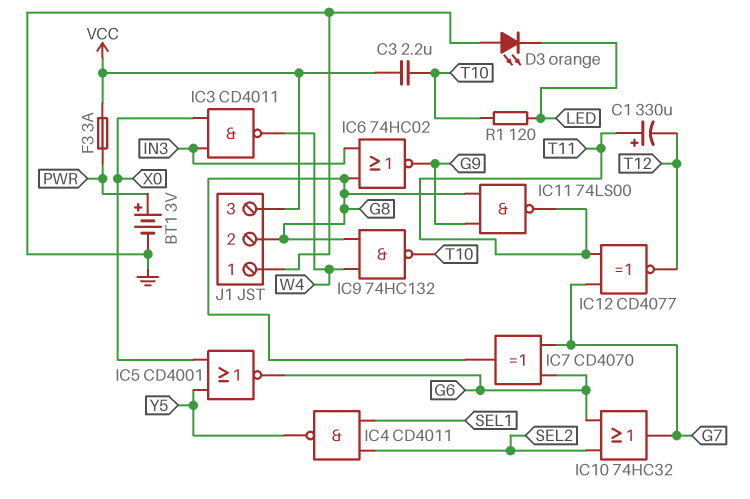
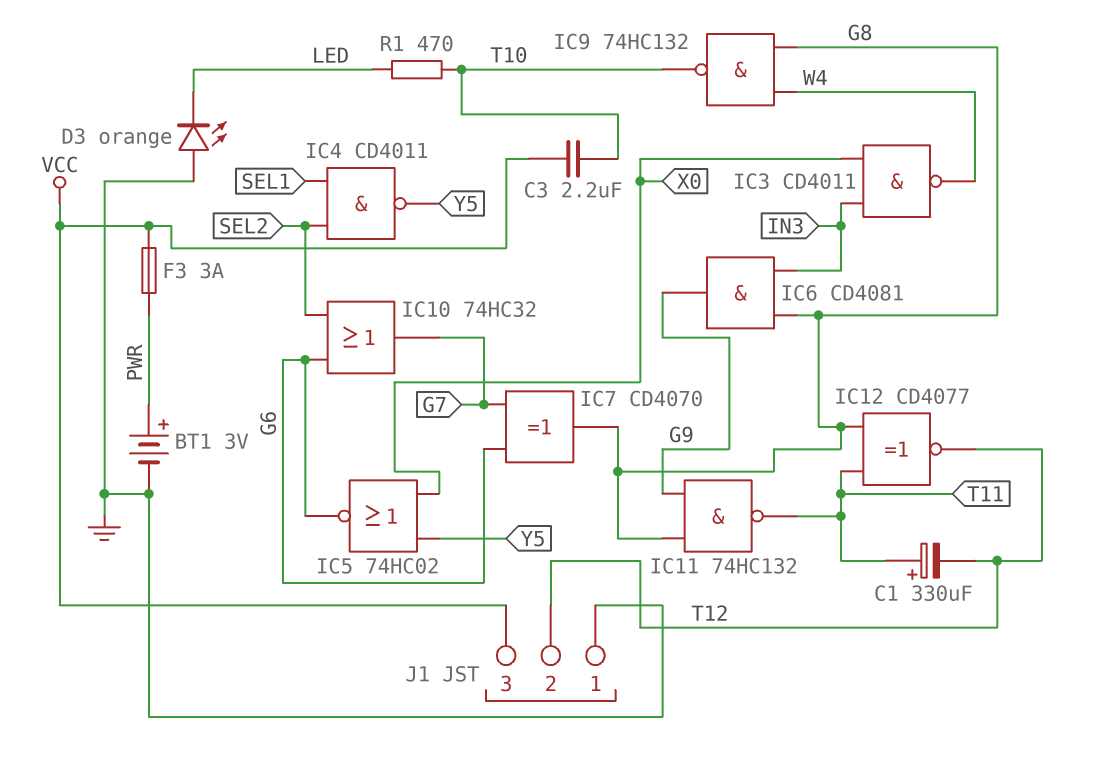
IC5: NOR CD4001 (in X0, in Y5, out G6) -> NOR 74HC02 (in X0, in Y5, out G6)
IC6: NOR 74HC02 (in G8, in IN3, out G9) -> AND CD4081 (in G8, in IN3, out G9)
IC11: NAND 74LS00 (in G8, in G9, out T11) -> NAND 74HC132 (in G8, in G9, out T11)
IC12: XNOR CD4077 (in G7, in T11, out T12) -> XNOR CD4077 (in G8, in T11, out T12)
J1 pin 2: G8 -> T12
R1: 120 (LED, T10) -> 470 (LED, T10)

